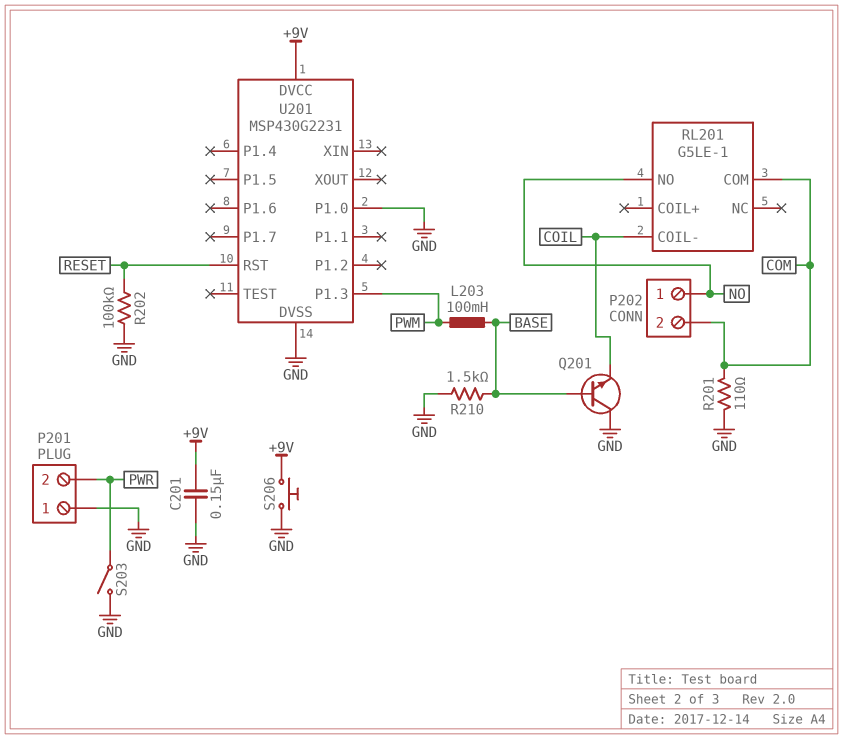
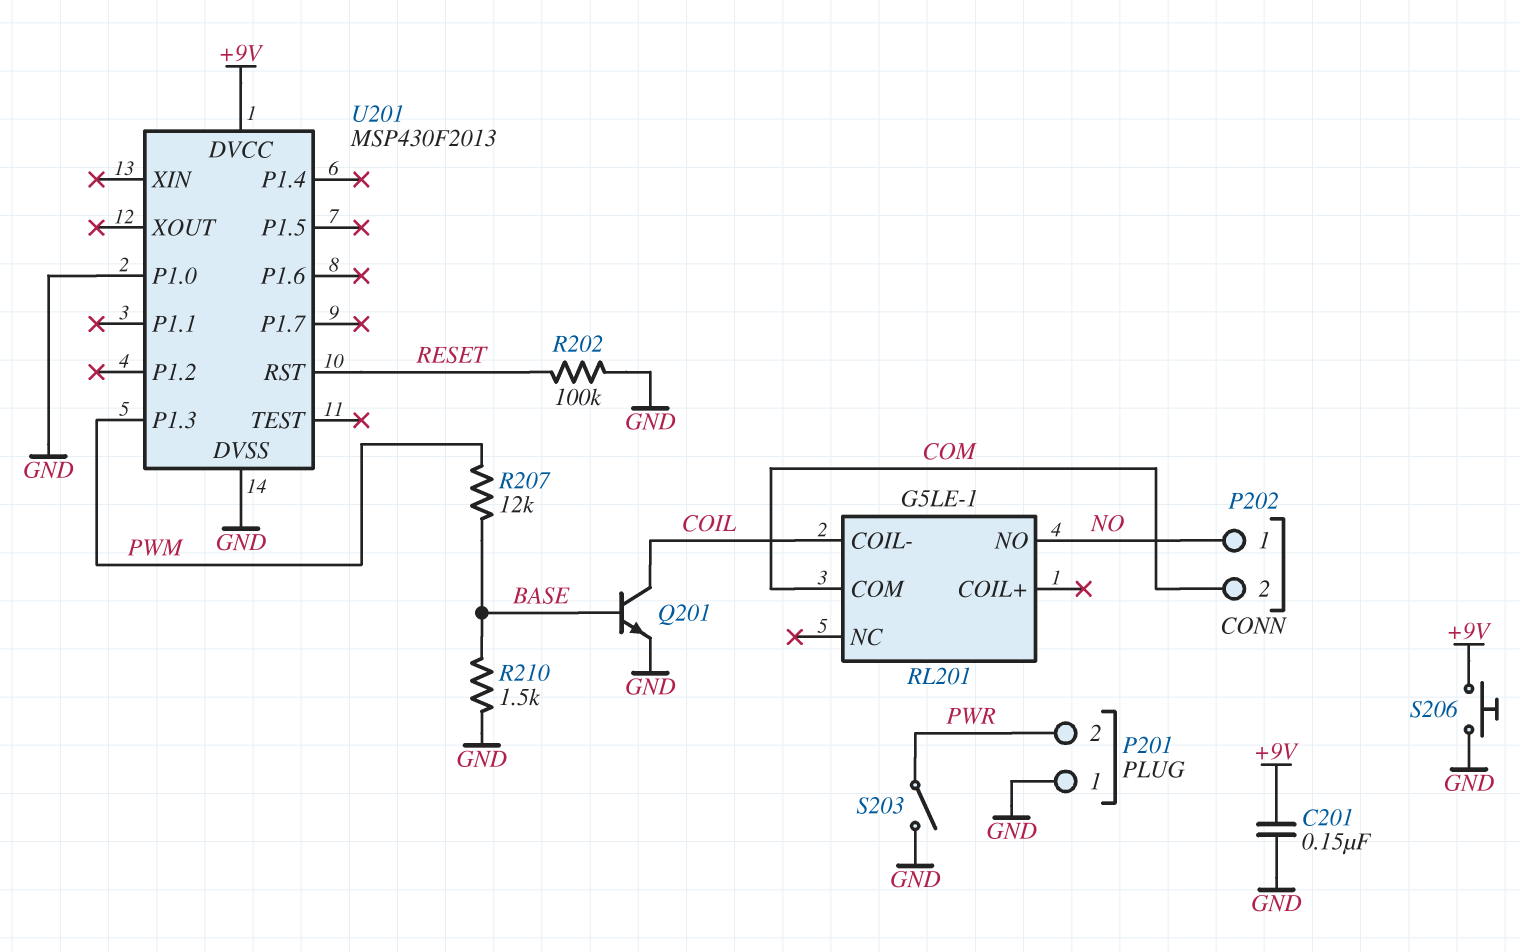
L203: 100mH (BASE, PWM) -> none
Q201: NPN (B BASE, C GND, E COIL) -> NPN (B BASE, C COIL, E GND)
R201: 110 (COM, GND) -> none
R207: none -> 12k (BASE, PWM)
U201: MSP430G2231 -> MSP430F2013

